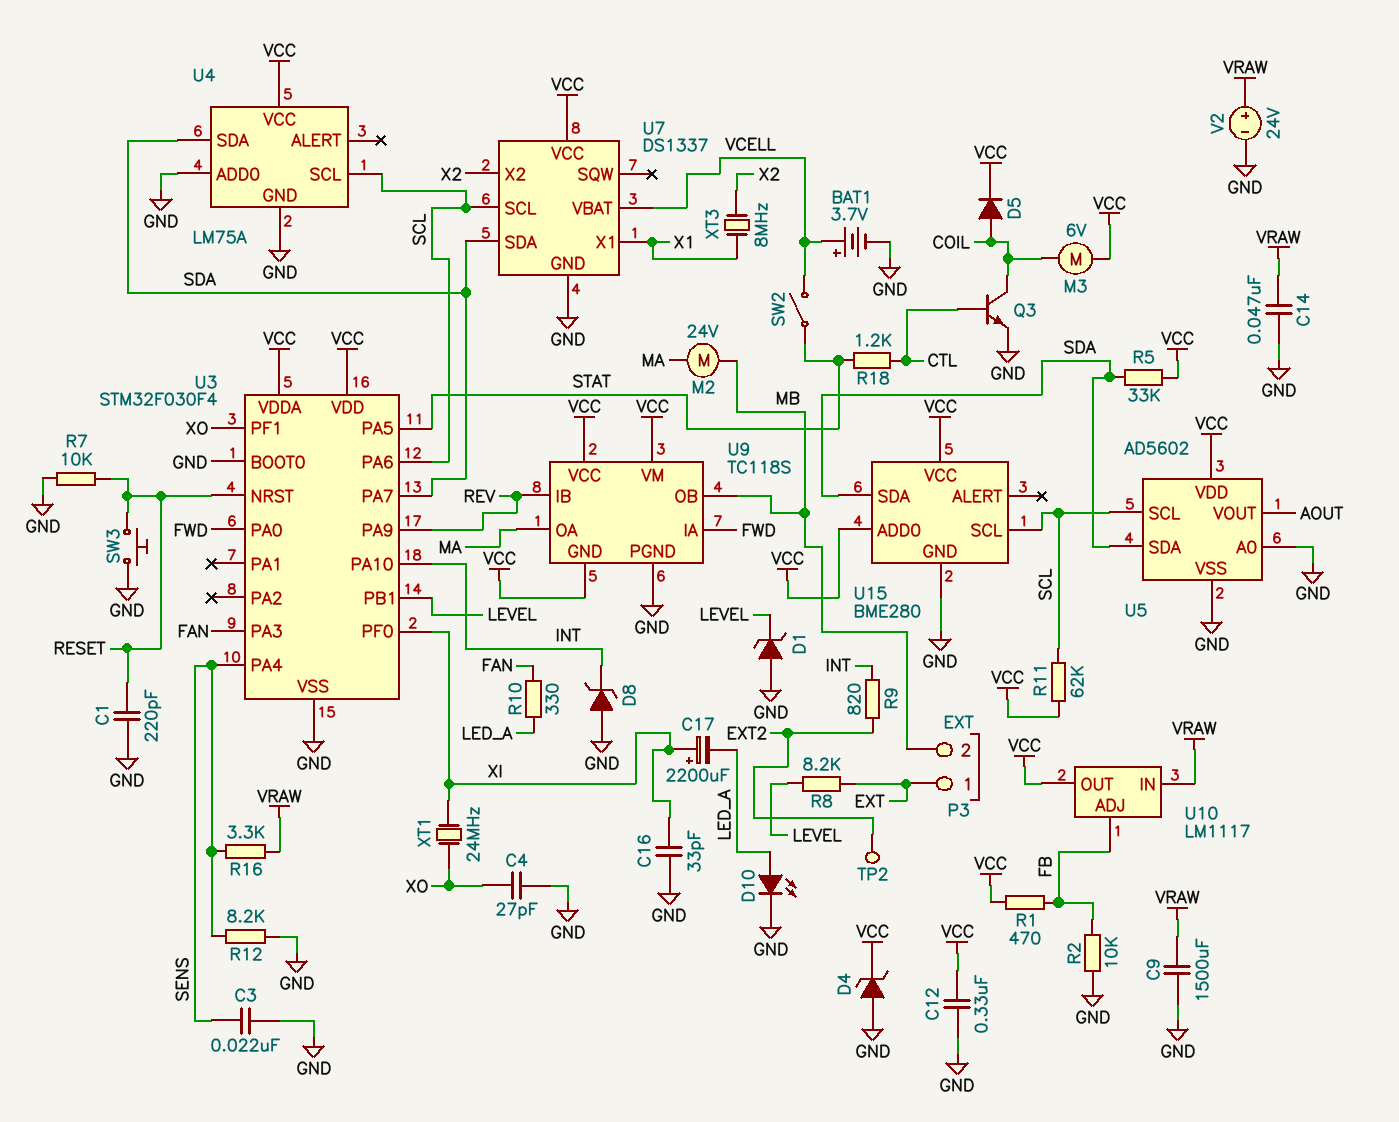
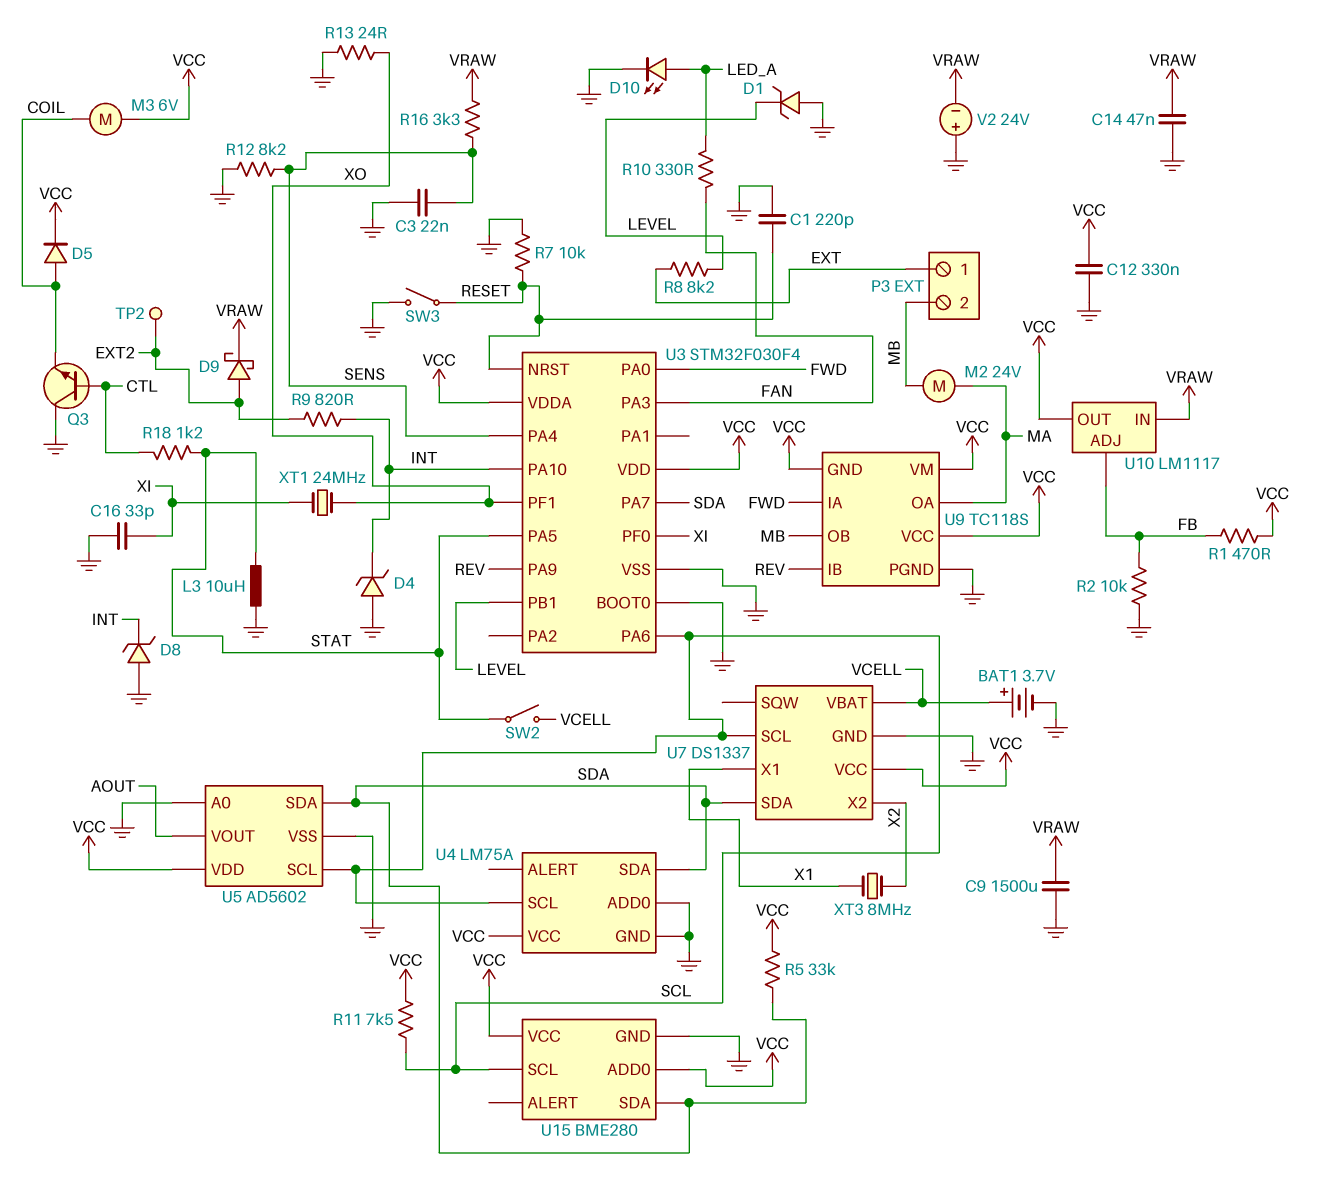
C4: 27pF (GND, XO) -> none
C17: 2200uF (plus XI, minus LED_A) -> none
D4: zener (A GND, K VCC) -> zener (A GND, K INT)
D9: none -> schottky (A EXT2, K VRAW)
L3: none -> 10uH (GND, STAT)
Q3: NPN (B CTL, C COIL, E GND) -> NPN (B CTL, C GND, E COIL)
R11: 62k (SCL, VCC) -> 7.5k (SCL, VCC)
R13: none -> 24 (GND, XO)
SW3: button (GND, RESET) -> switch (GND, RESET)
V2: 24V (plus VRAW, minus GND) -> 24V (plus GND, minus VRAW)

